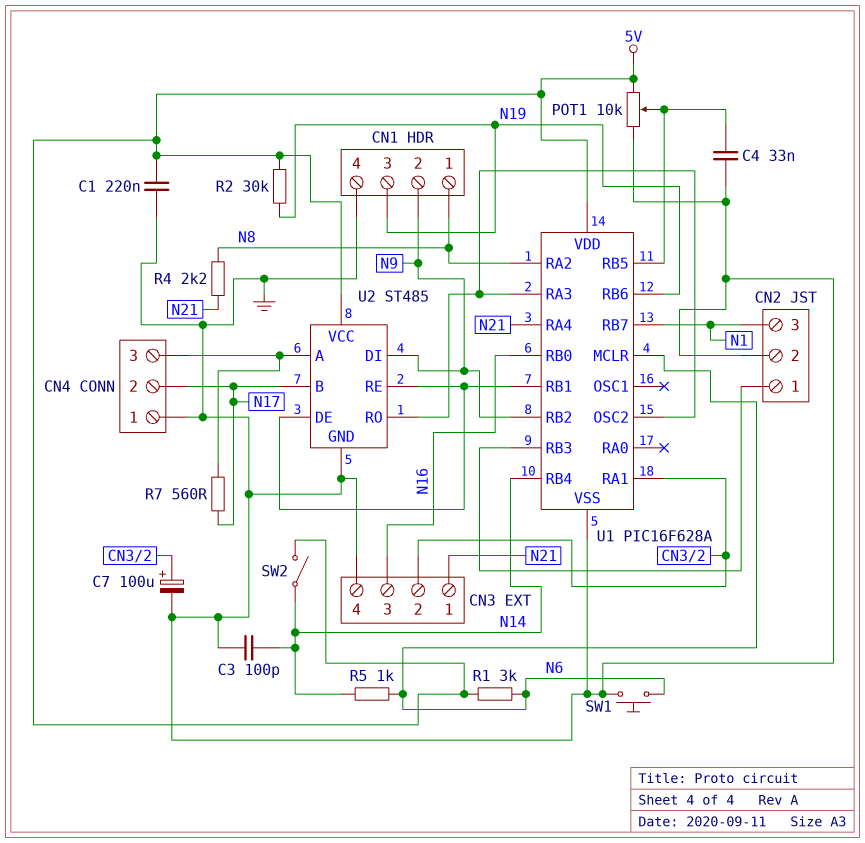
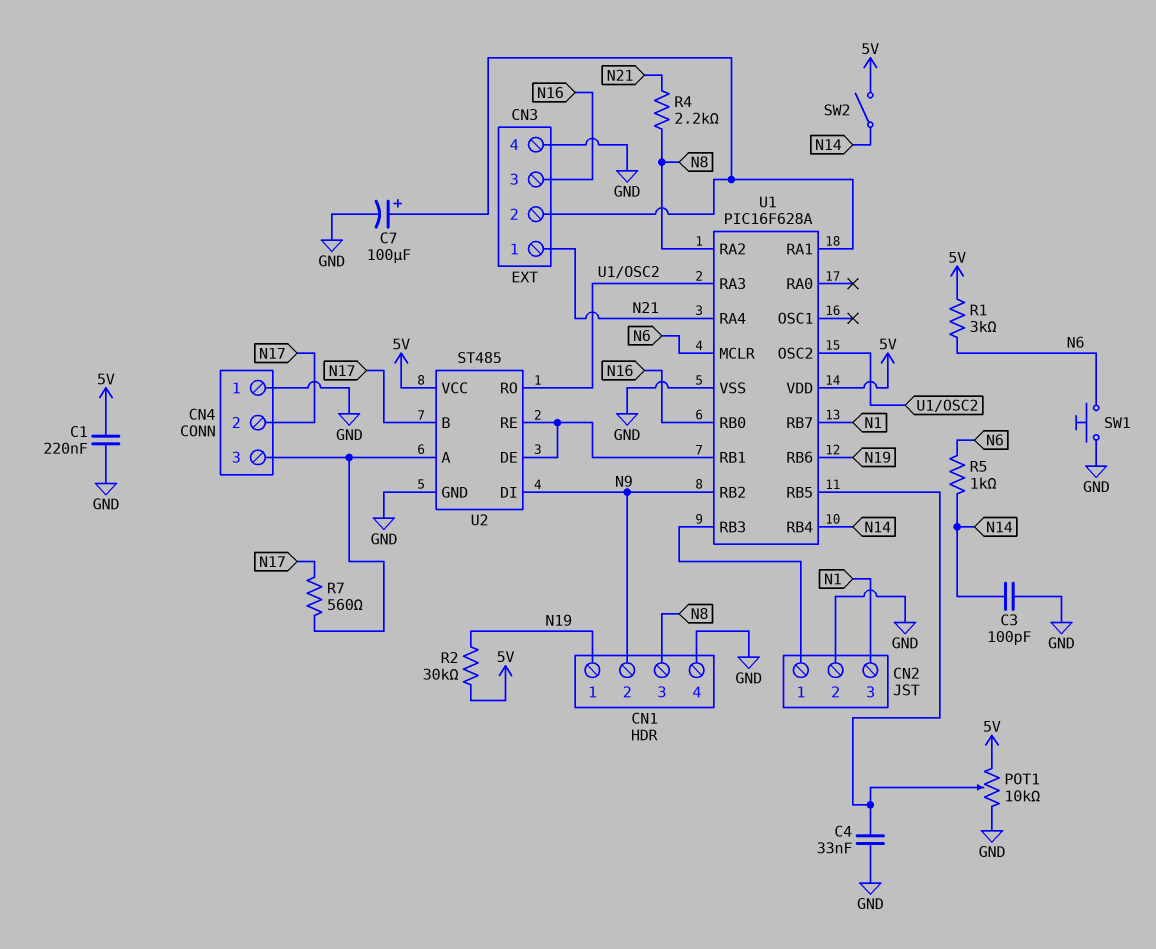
CN1 pin 1: N8 -> N19
CN1 pin 3: N19 -> N8

